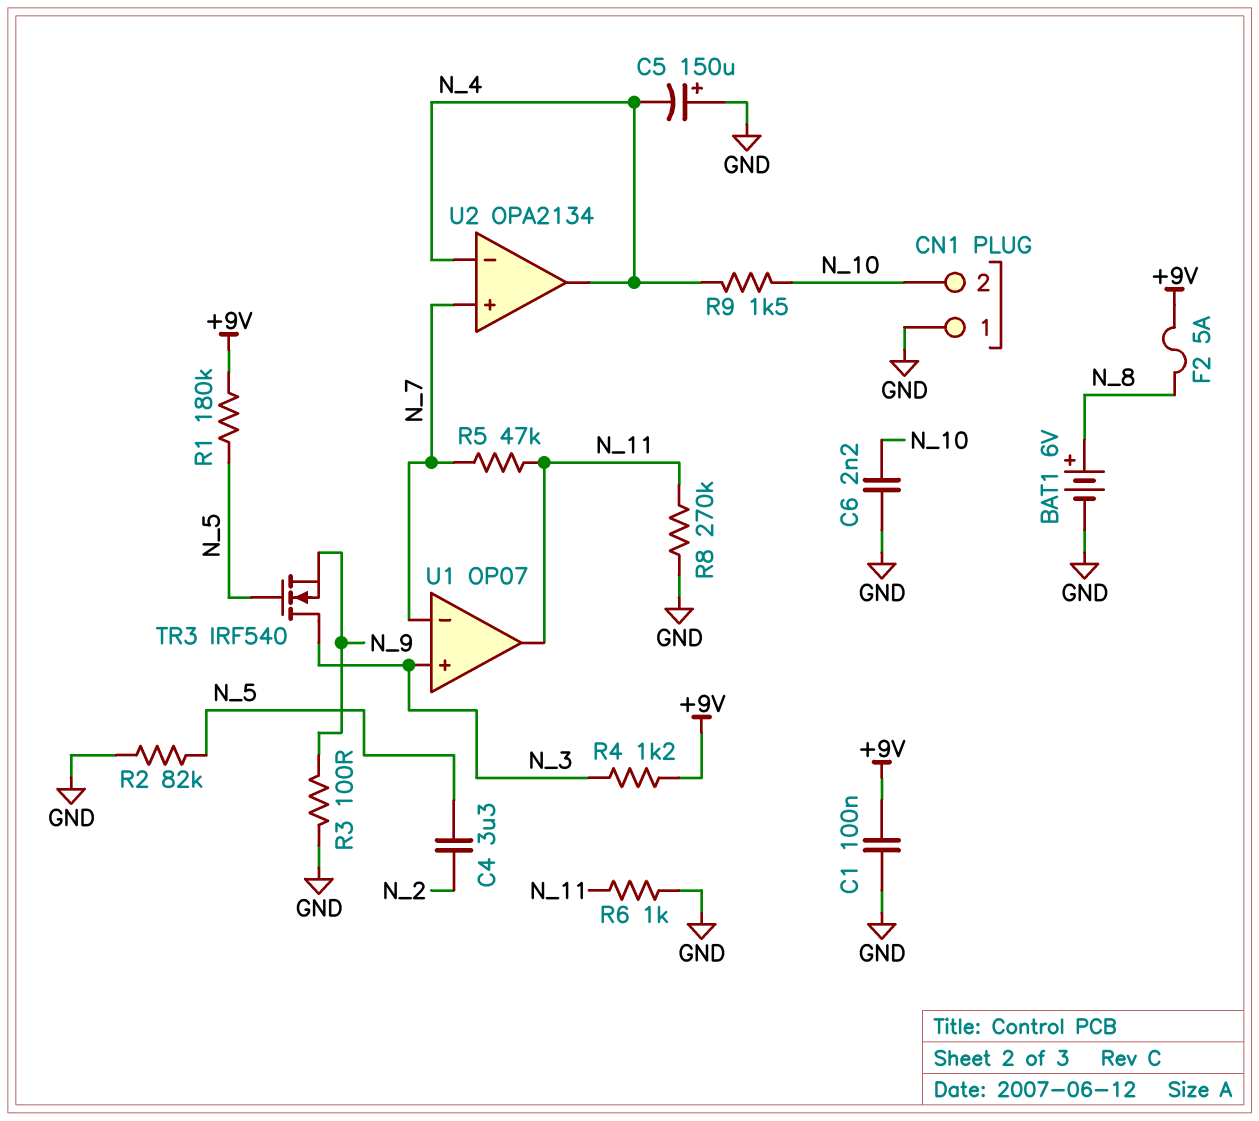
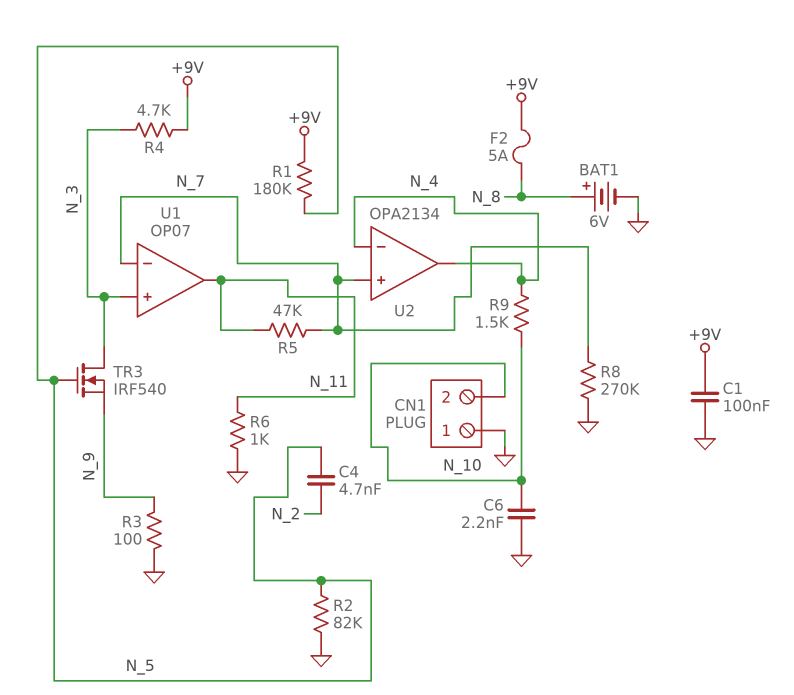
C4: 3.3uF (N_2, N_5) -> 4.7nF (N_2, N_5)
C5: 150uF (plus GND, minus N_4) -> none
R4: 1.2k (+9V, N_3) -> 4.7k (+9V, N_3)
R8: 270k (GND, N_11) -> 270k (GND, N_7)

